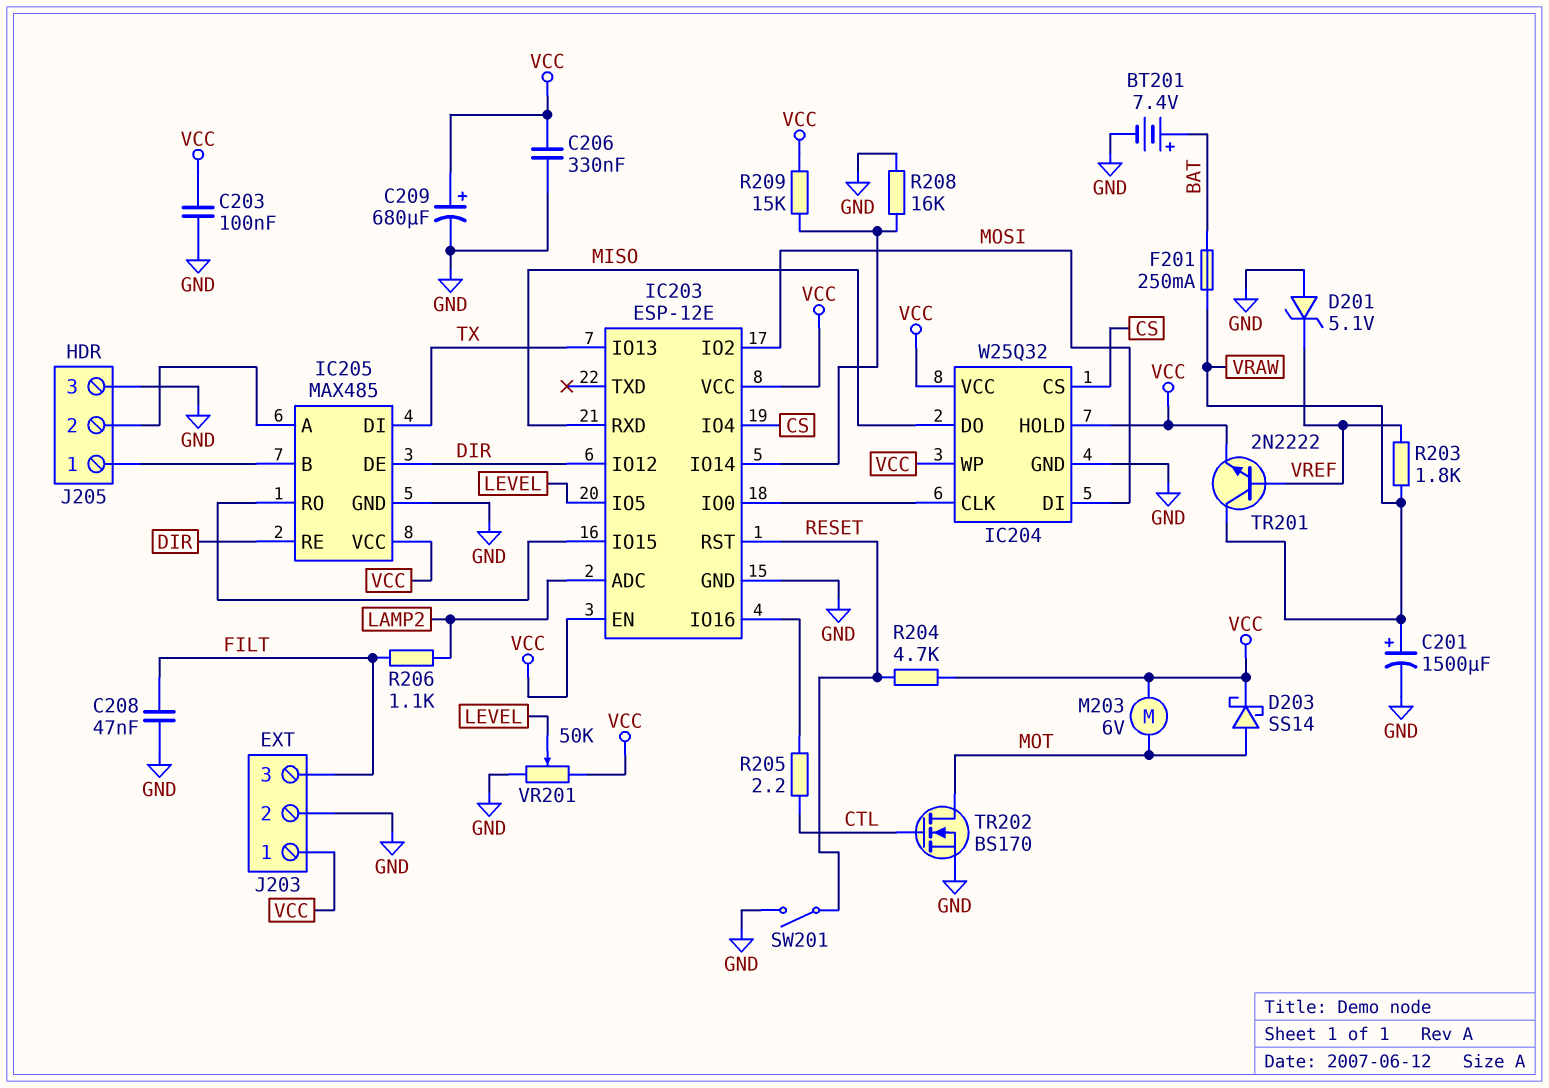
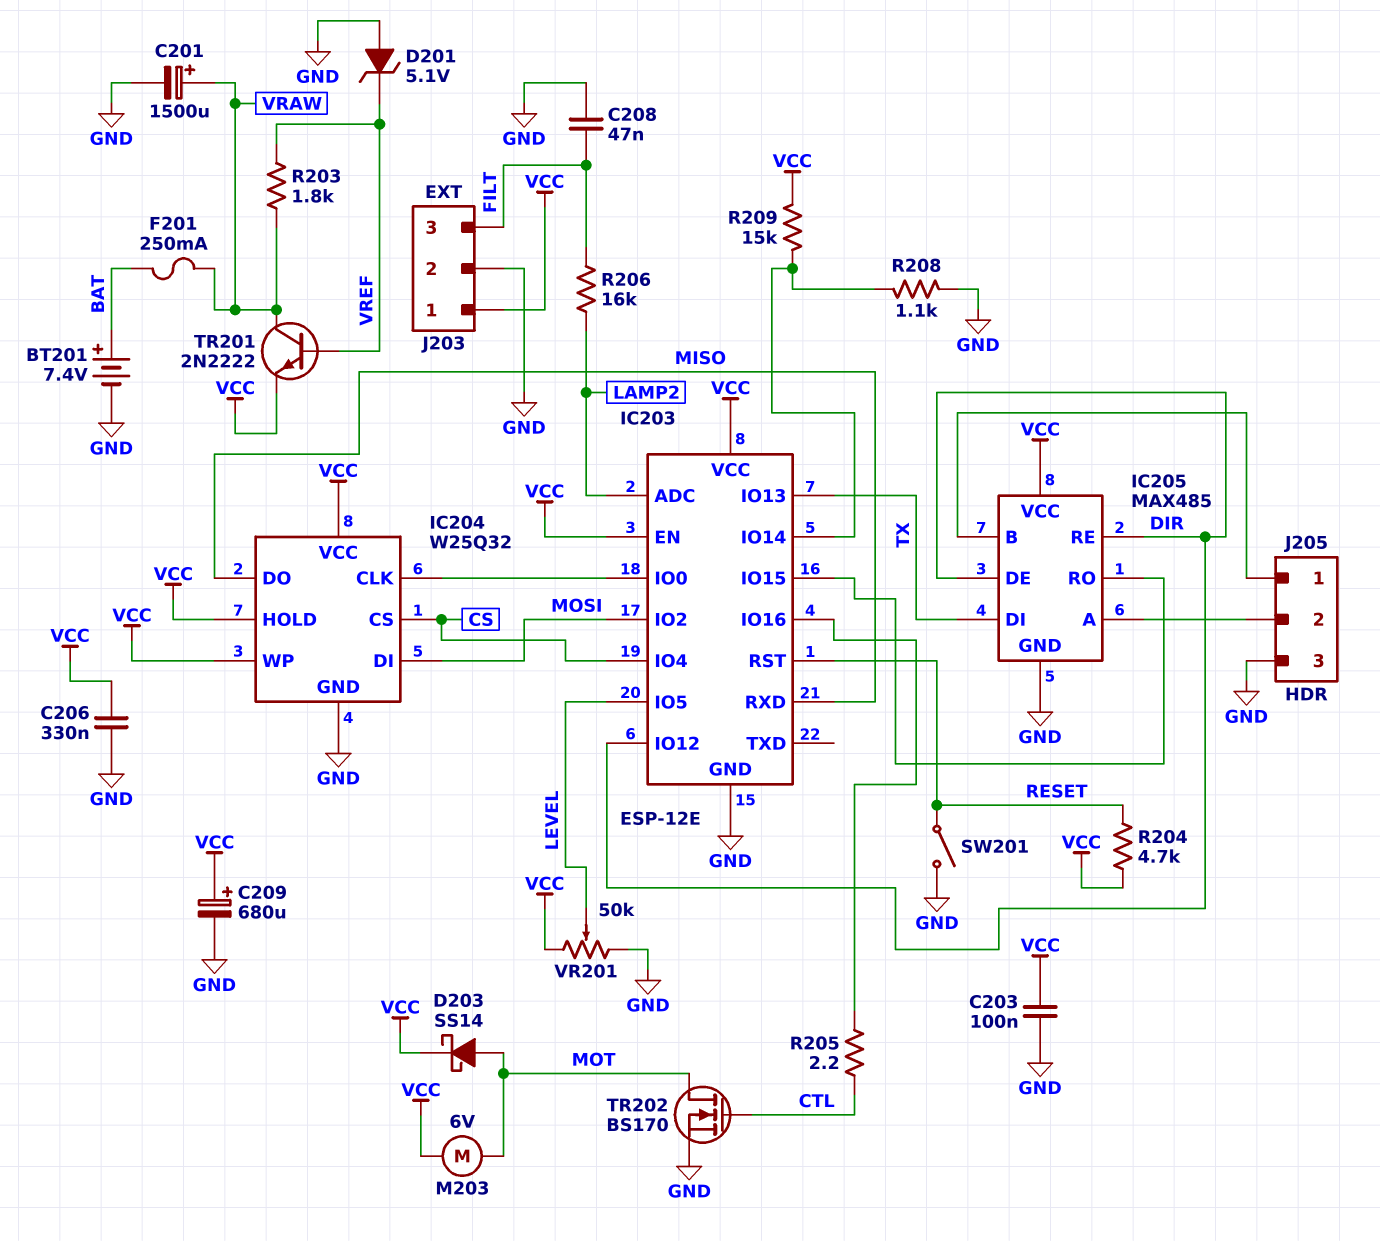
R206: 1.1k (FILT, LAMP2) -> 16k (FILT, LAMP2)
R208: 16k (GND, IC203/IO14) -> 1.1k (GND, IC203/IO14)

